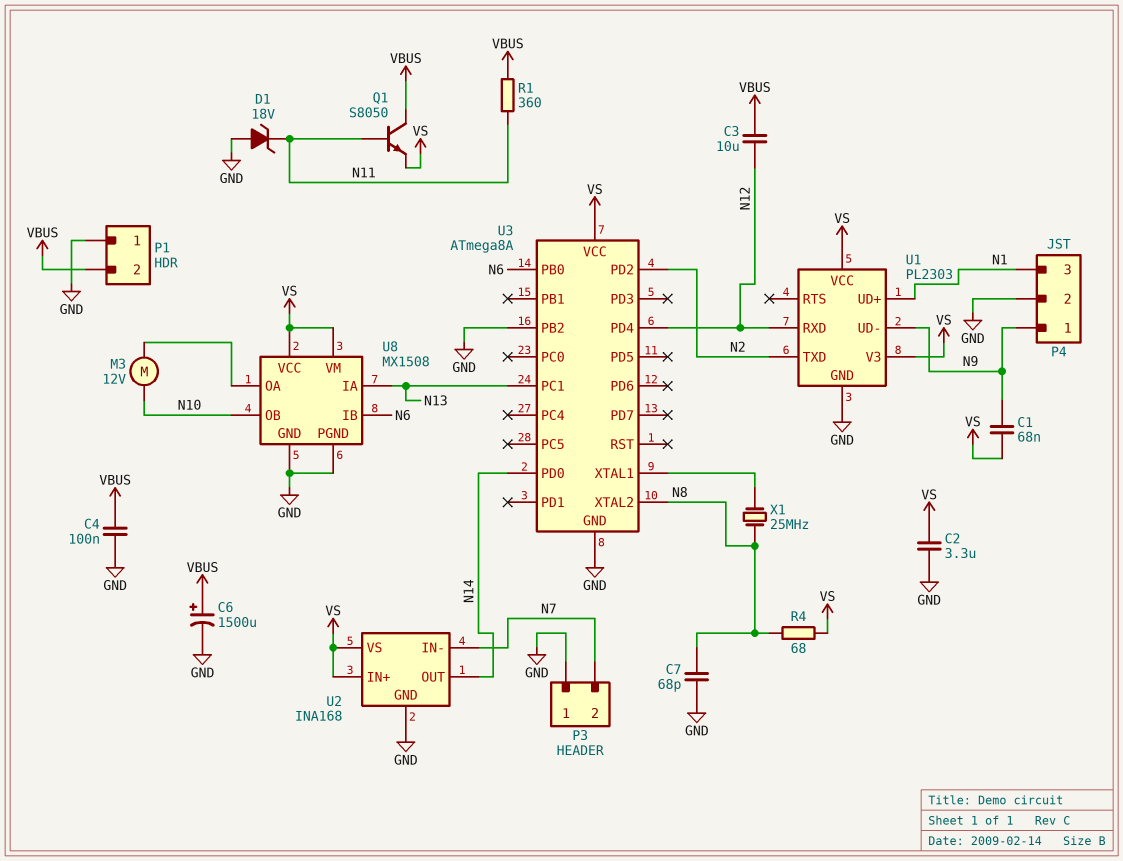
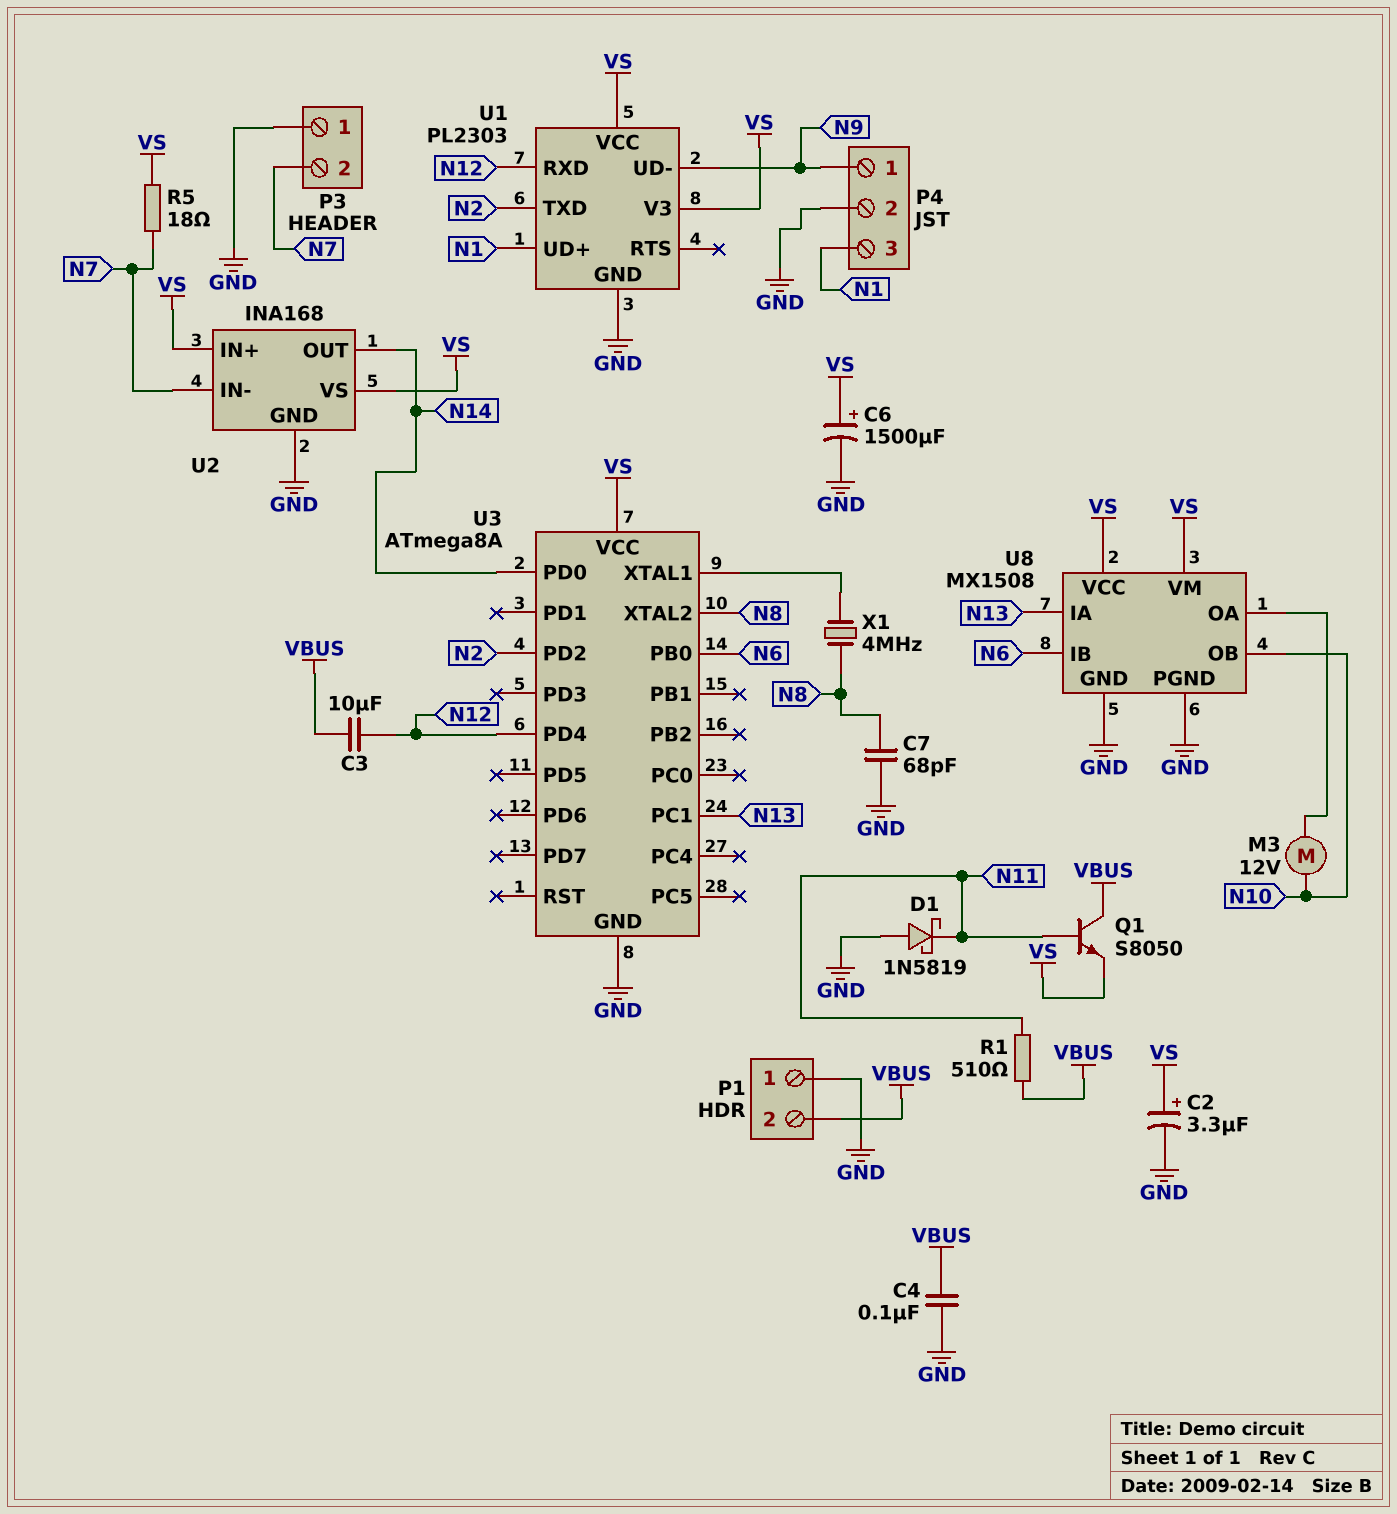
C1: 68nF (N9, VS) -> none
C2: 3.3uF (GND, VS) -> 3.3uF (plus VS, minus GND)
C6: 1500uF (plus VBUS, minus GND) -> 1500uF (plus VS, minus GND)
D1: zener 18V (A GND, K N11) -> schottky 1N5819 (A GND, K N11)
R1: 360 (N11, VBUS) -> 510 (N11, VBUS)
R4: 68 (N8, VS) -> none
R5: none -> 18 (N7, VS)
U3 pin PB2: GND -> none
X1: 25MHz (N8, U3/XTAL1) -> 4MHz (N8, U3/XTAL1)

